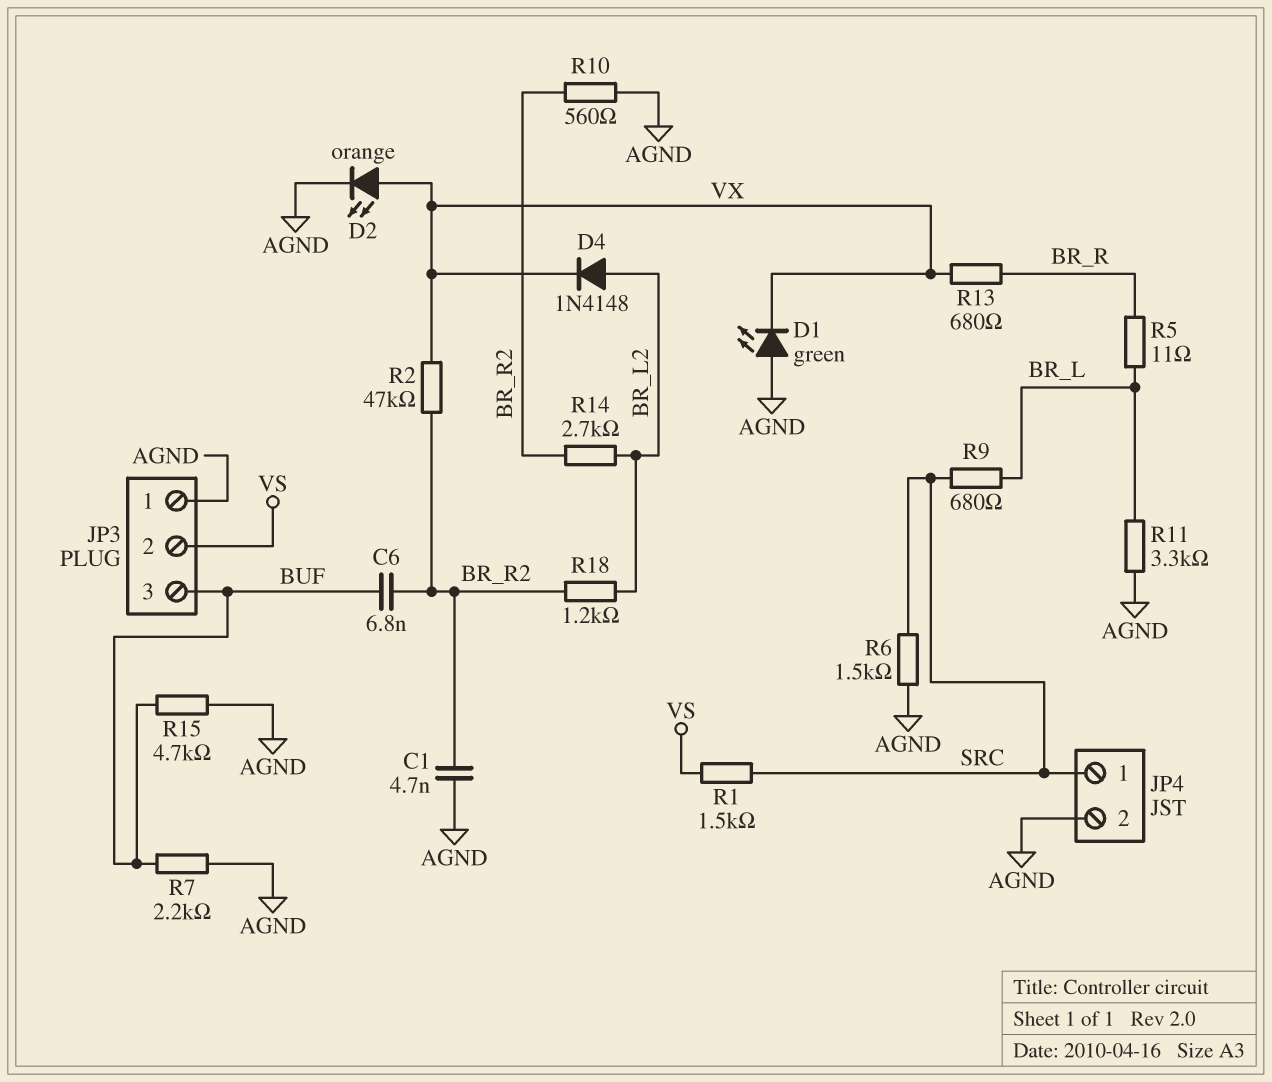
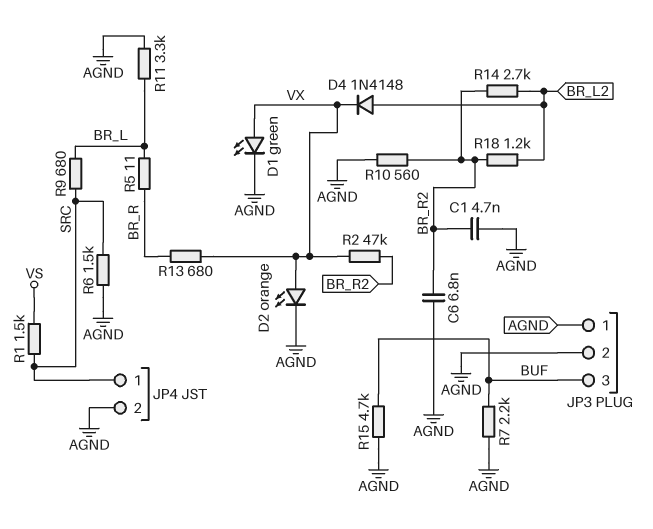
C6: 6.8nF (BR_R2, BUF) -> 6.8nF (AGND, BR_R2)
D1: LED green (A AGND, K VX) -> LED green (A VX, K AGND)
JP3 pin 2: VS -> AGND

